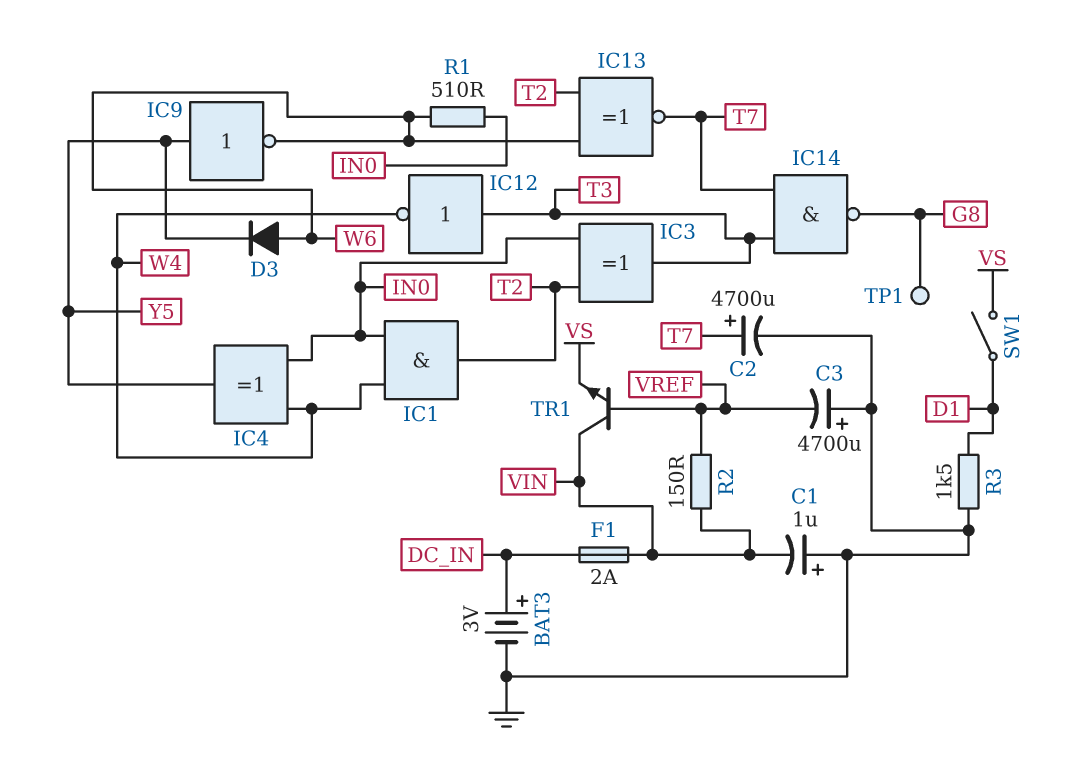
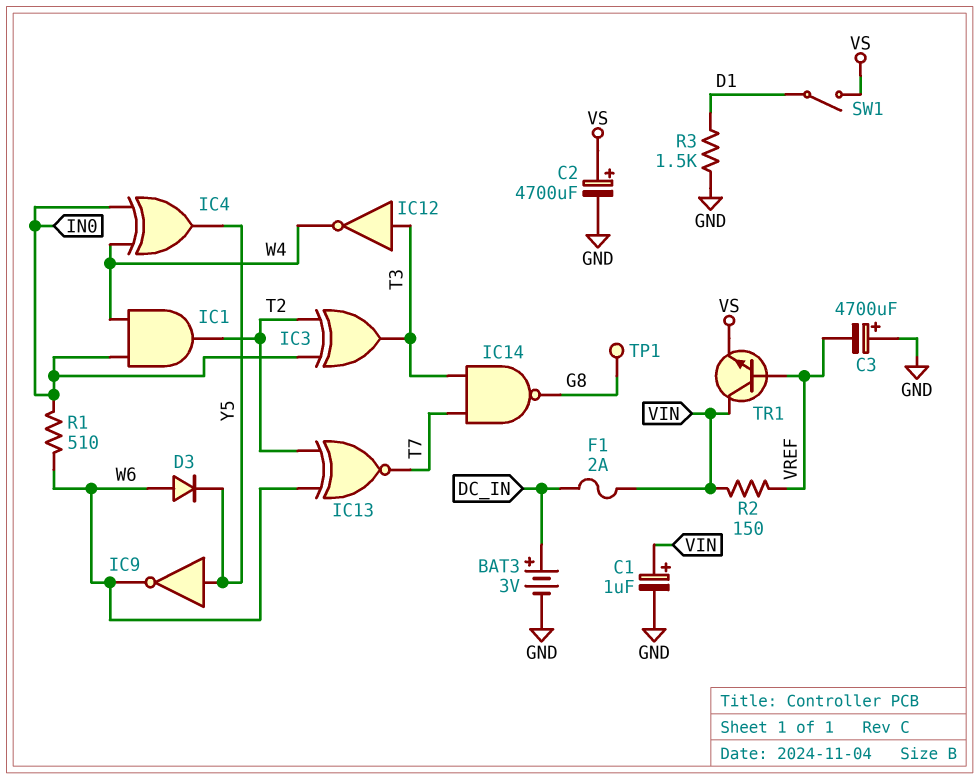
C1: 1uF (plus GND, minus VIN) -> 1uF (plus VIN, minus GND)
C2: 4700uF (plus T7, minus GND) -> 4700uF (plus VS, minus GND)

